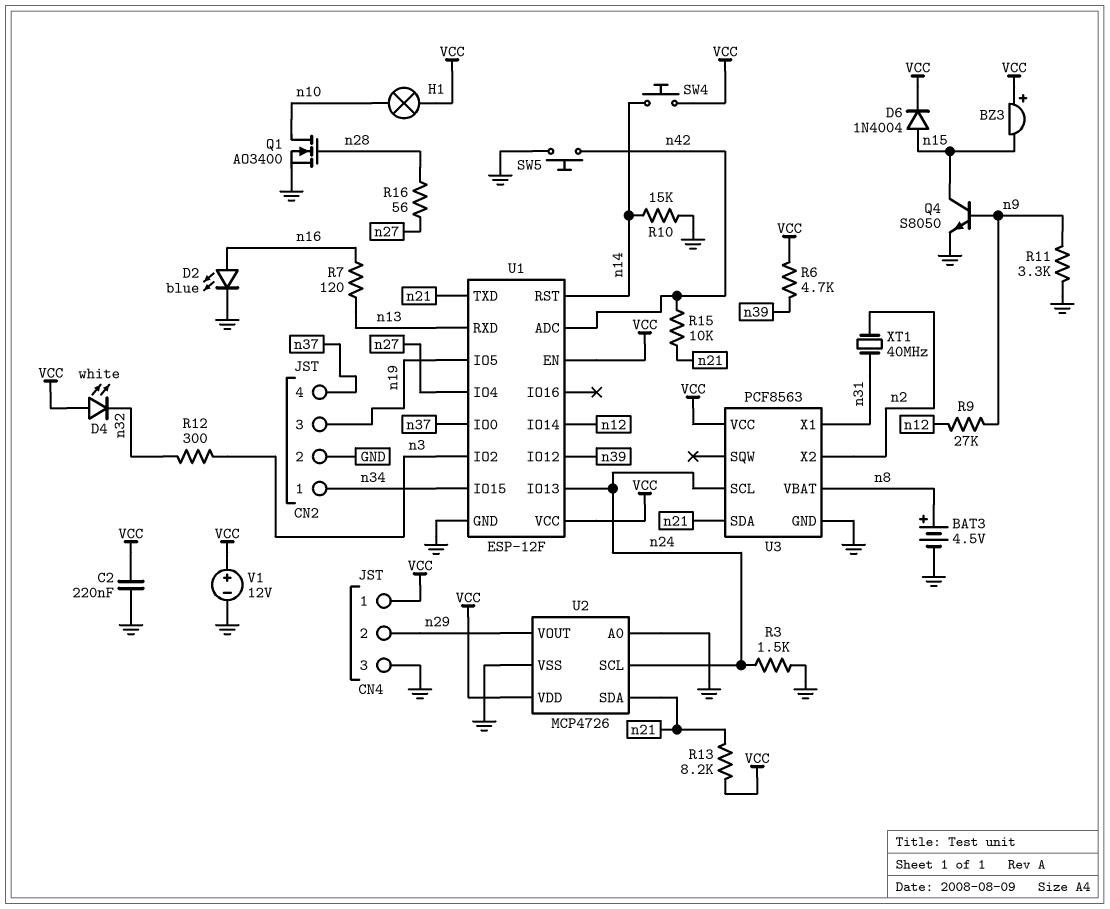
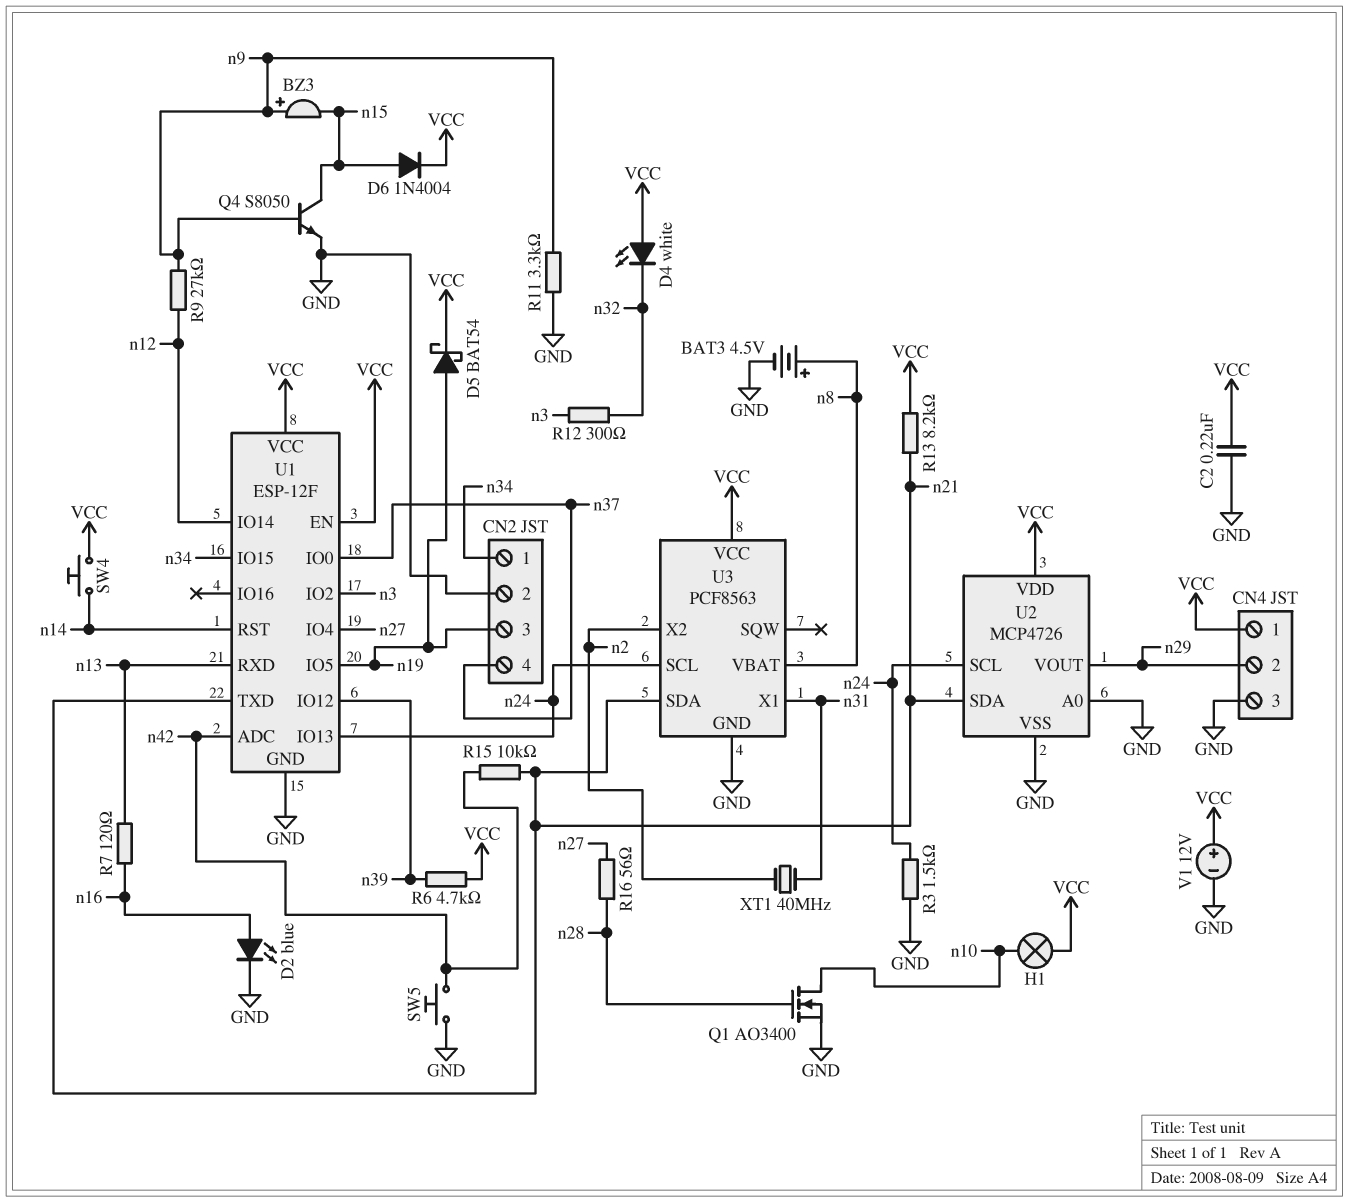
BZ3: buzzer (plus VCC, minus n15) -> buzzer (plus n9, minus n15)
D5: none -> schottky BAT54 (A n19, K VCC)
R10: 15k (GND, n14) -> none

